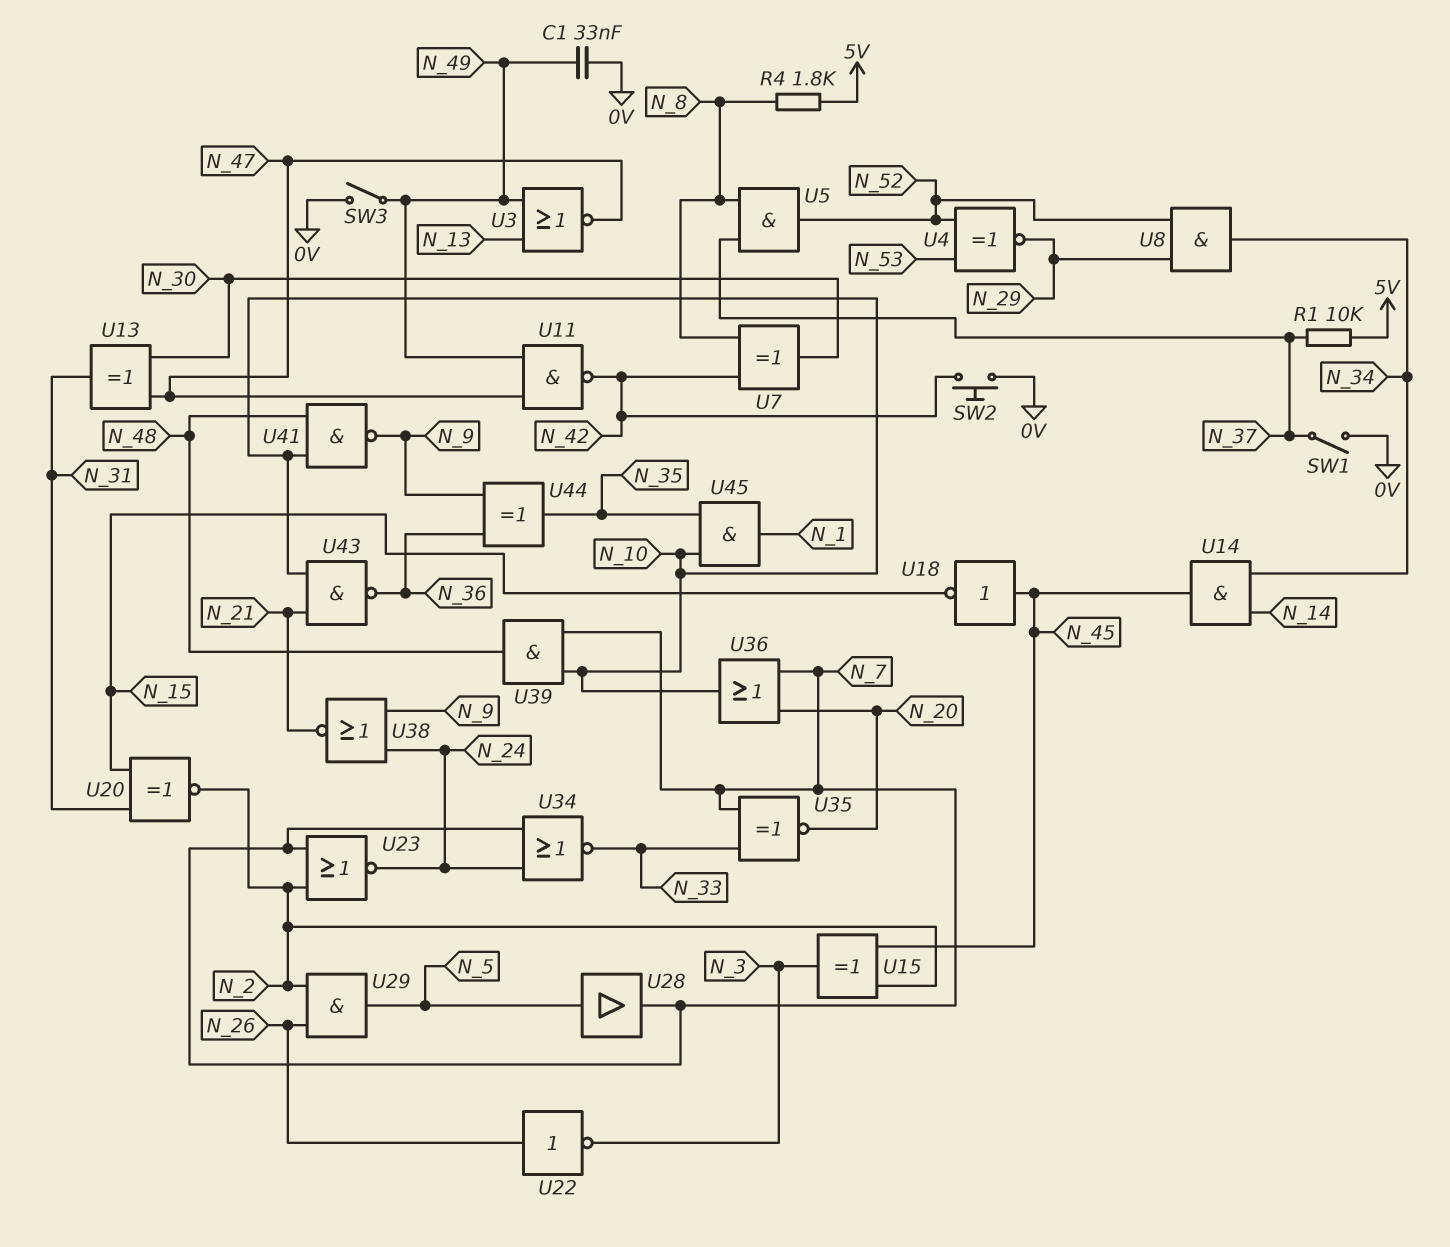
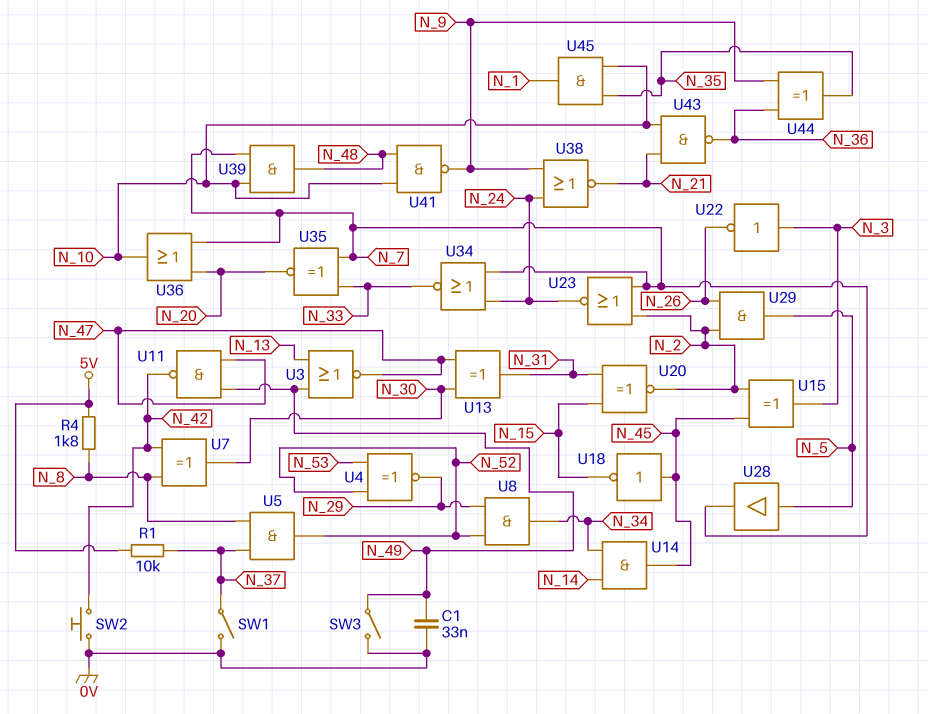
U22: NOT (in N_26, out N_3) -> NOT (in N_3, out N_26)

